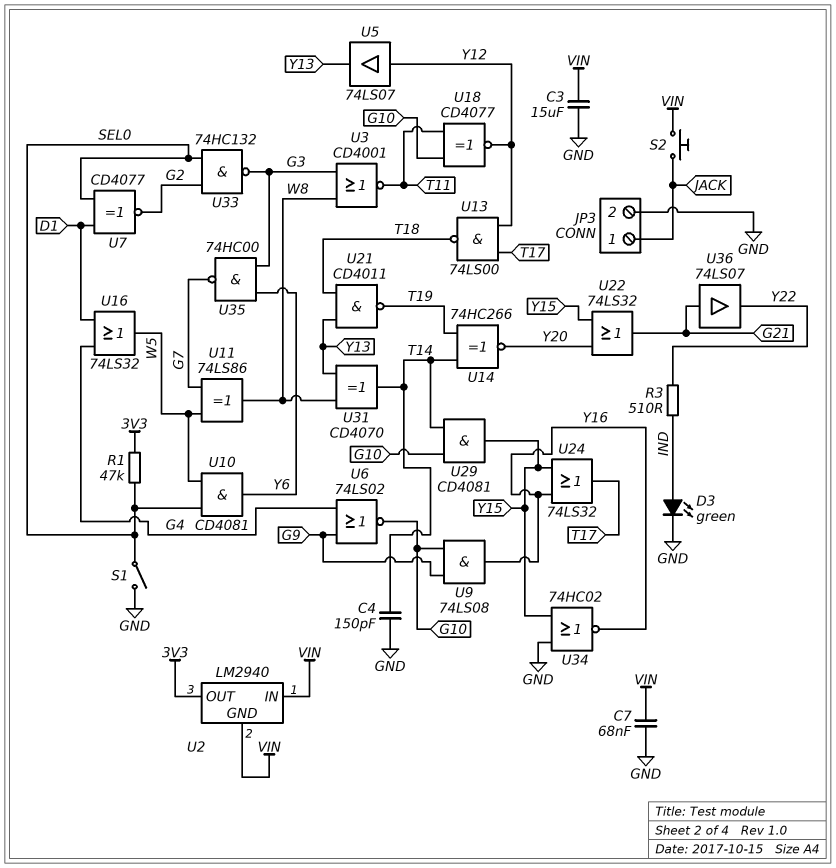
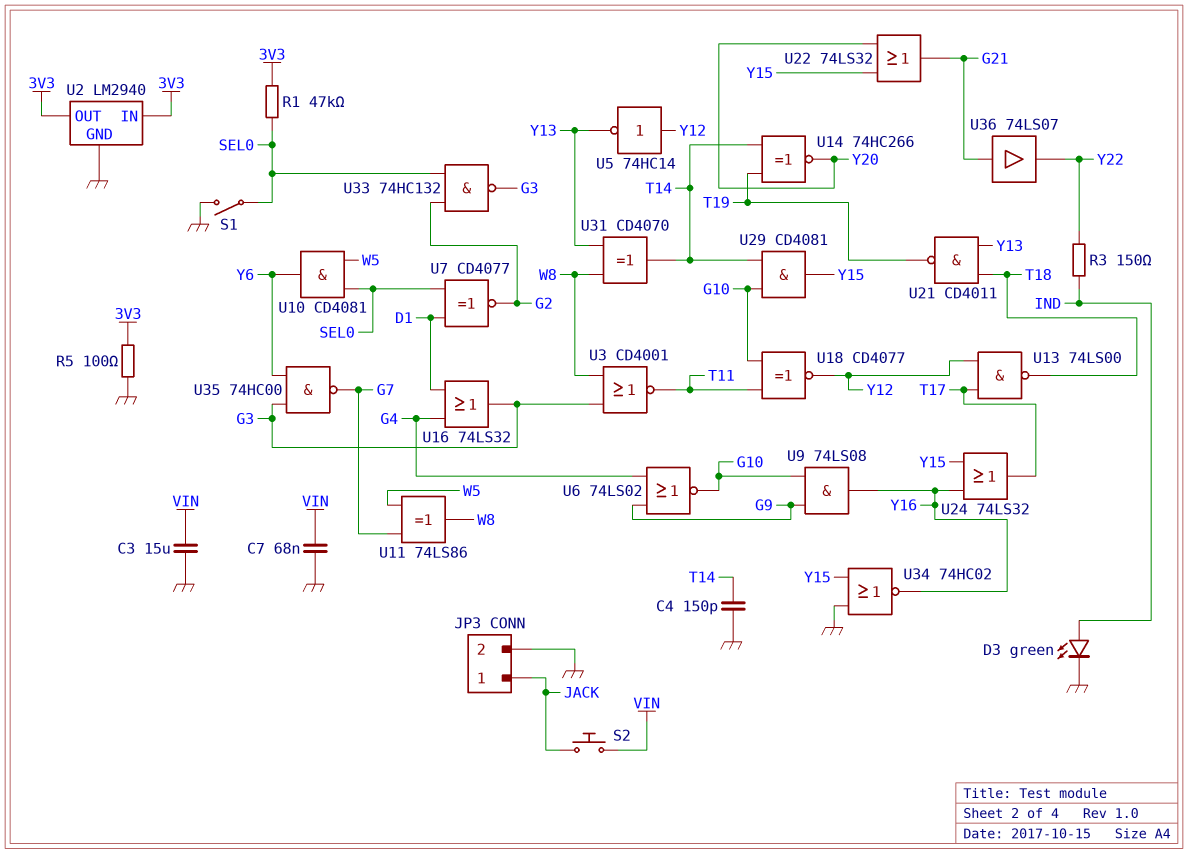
R3: 510 (IND, Y22) -> 150 (IND, Y22)
R5: none -> 100 (3V3, GND)
U2 pin GND: VIN -> GND
U2 pin IN: VIN -> 3V3
U5: buffer 74LS07 (in Y12, out Y13) -> NOT 74HC14 (in Y12, out Y13)
U16: OR 74LS32 (in D1, in G4, out W5) -> OR 74LS32 (in D1, in G4, out G3)

